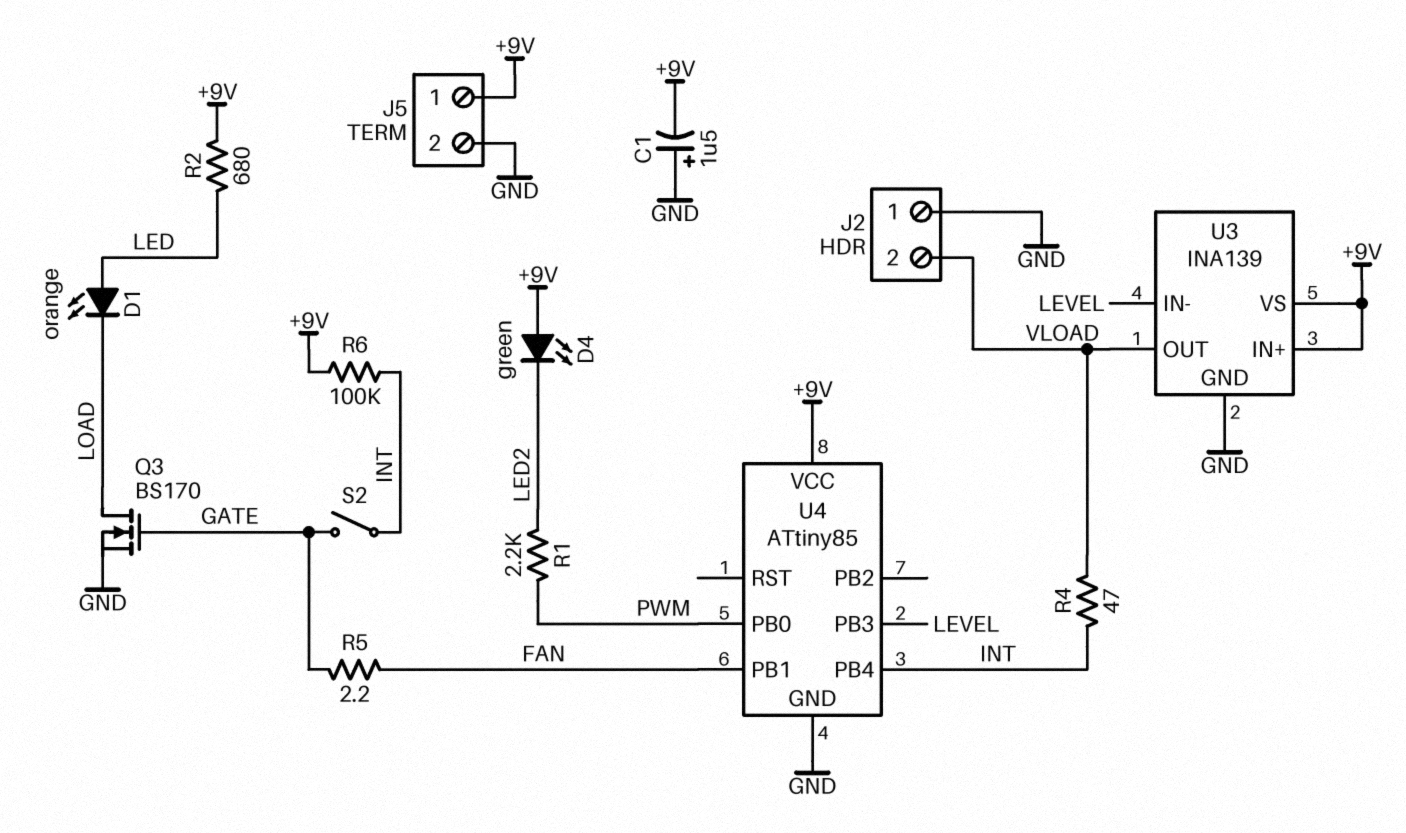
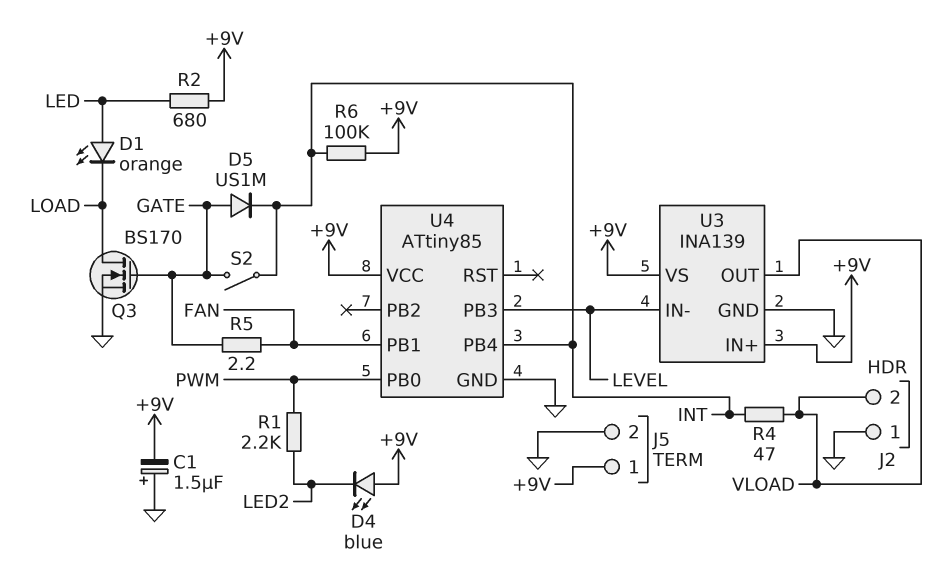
D4: LED green (A +9V, K LED2) -> LED blue (A +9V, K LED2)
D5: none -> diode US1M (A GATE, K INT)

